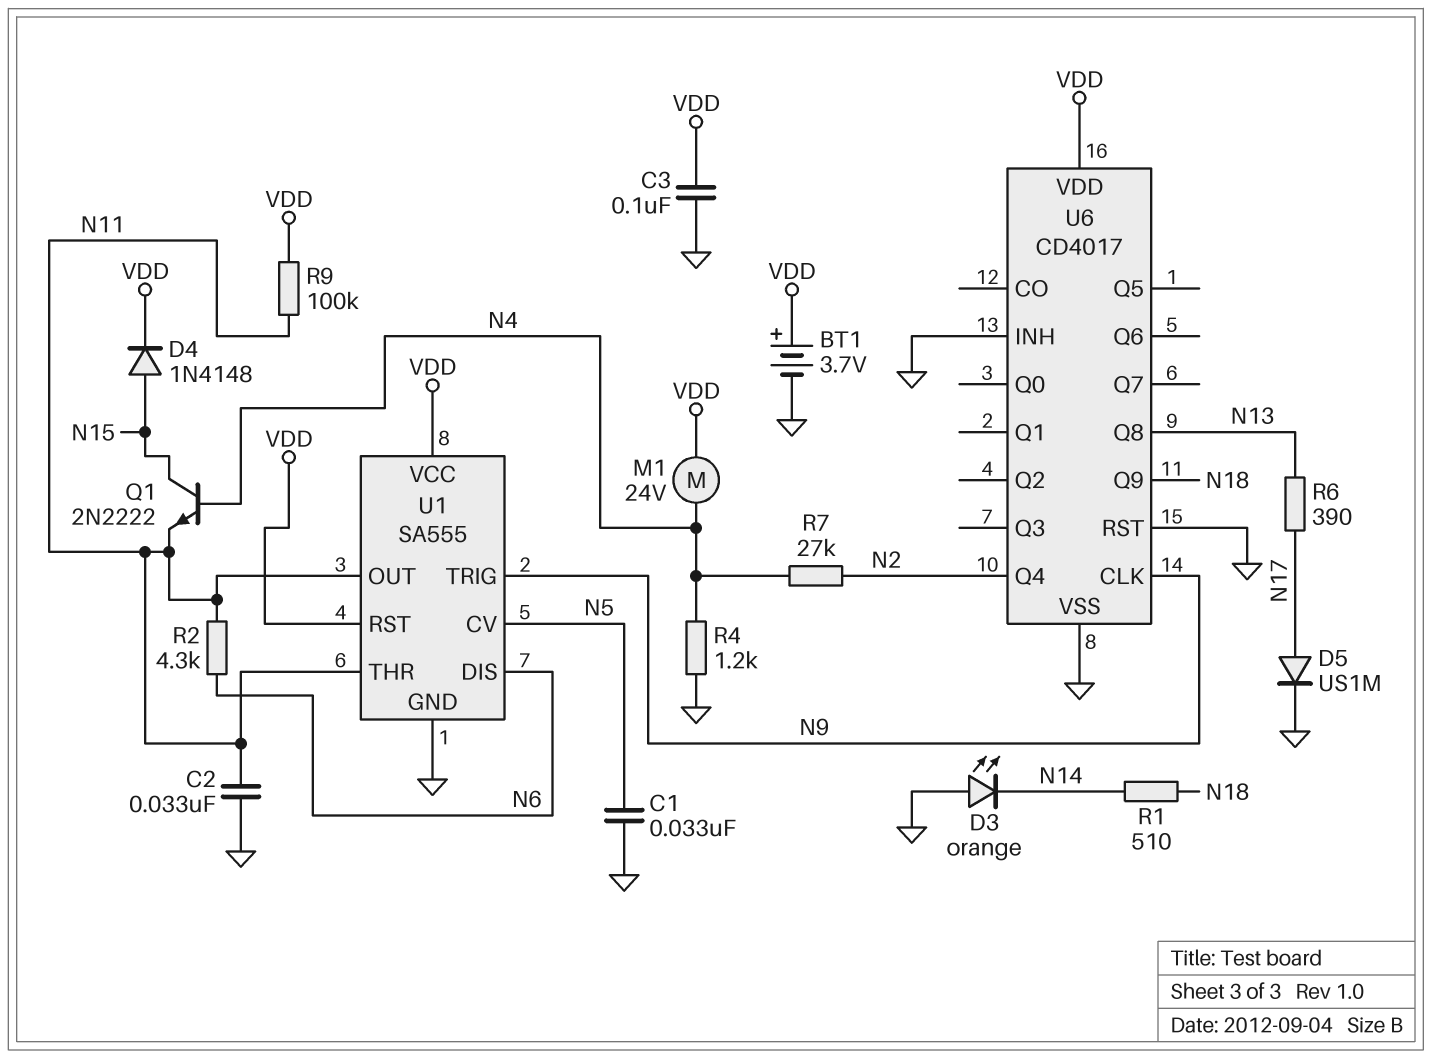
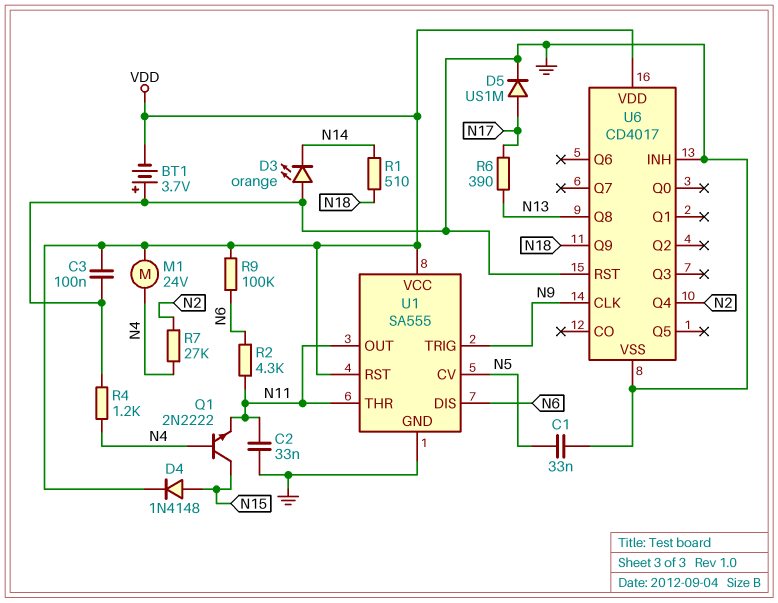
BT1: 3.7V (plus VDD, minus GND) -> 3.7V (plus GND, minus VDD)
R9: 100k (N11, VDD) -> 100k (N6, VDD)

